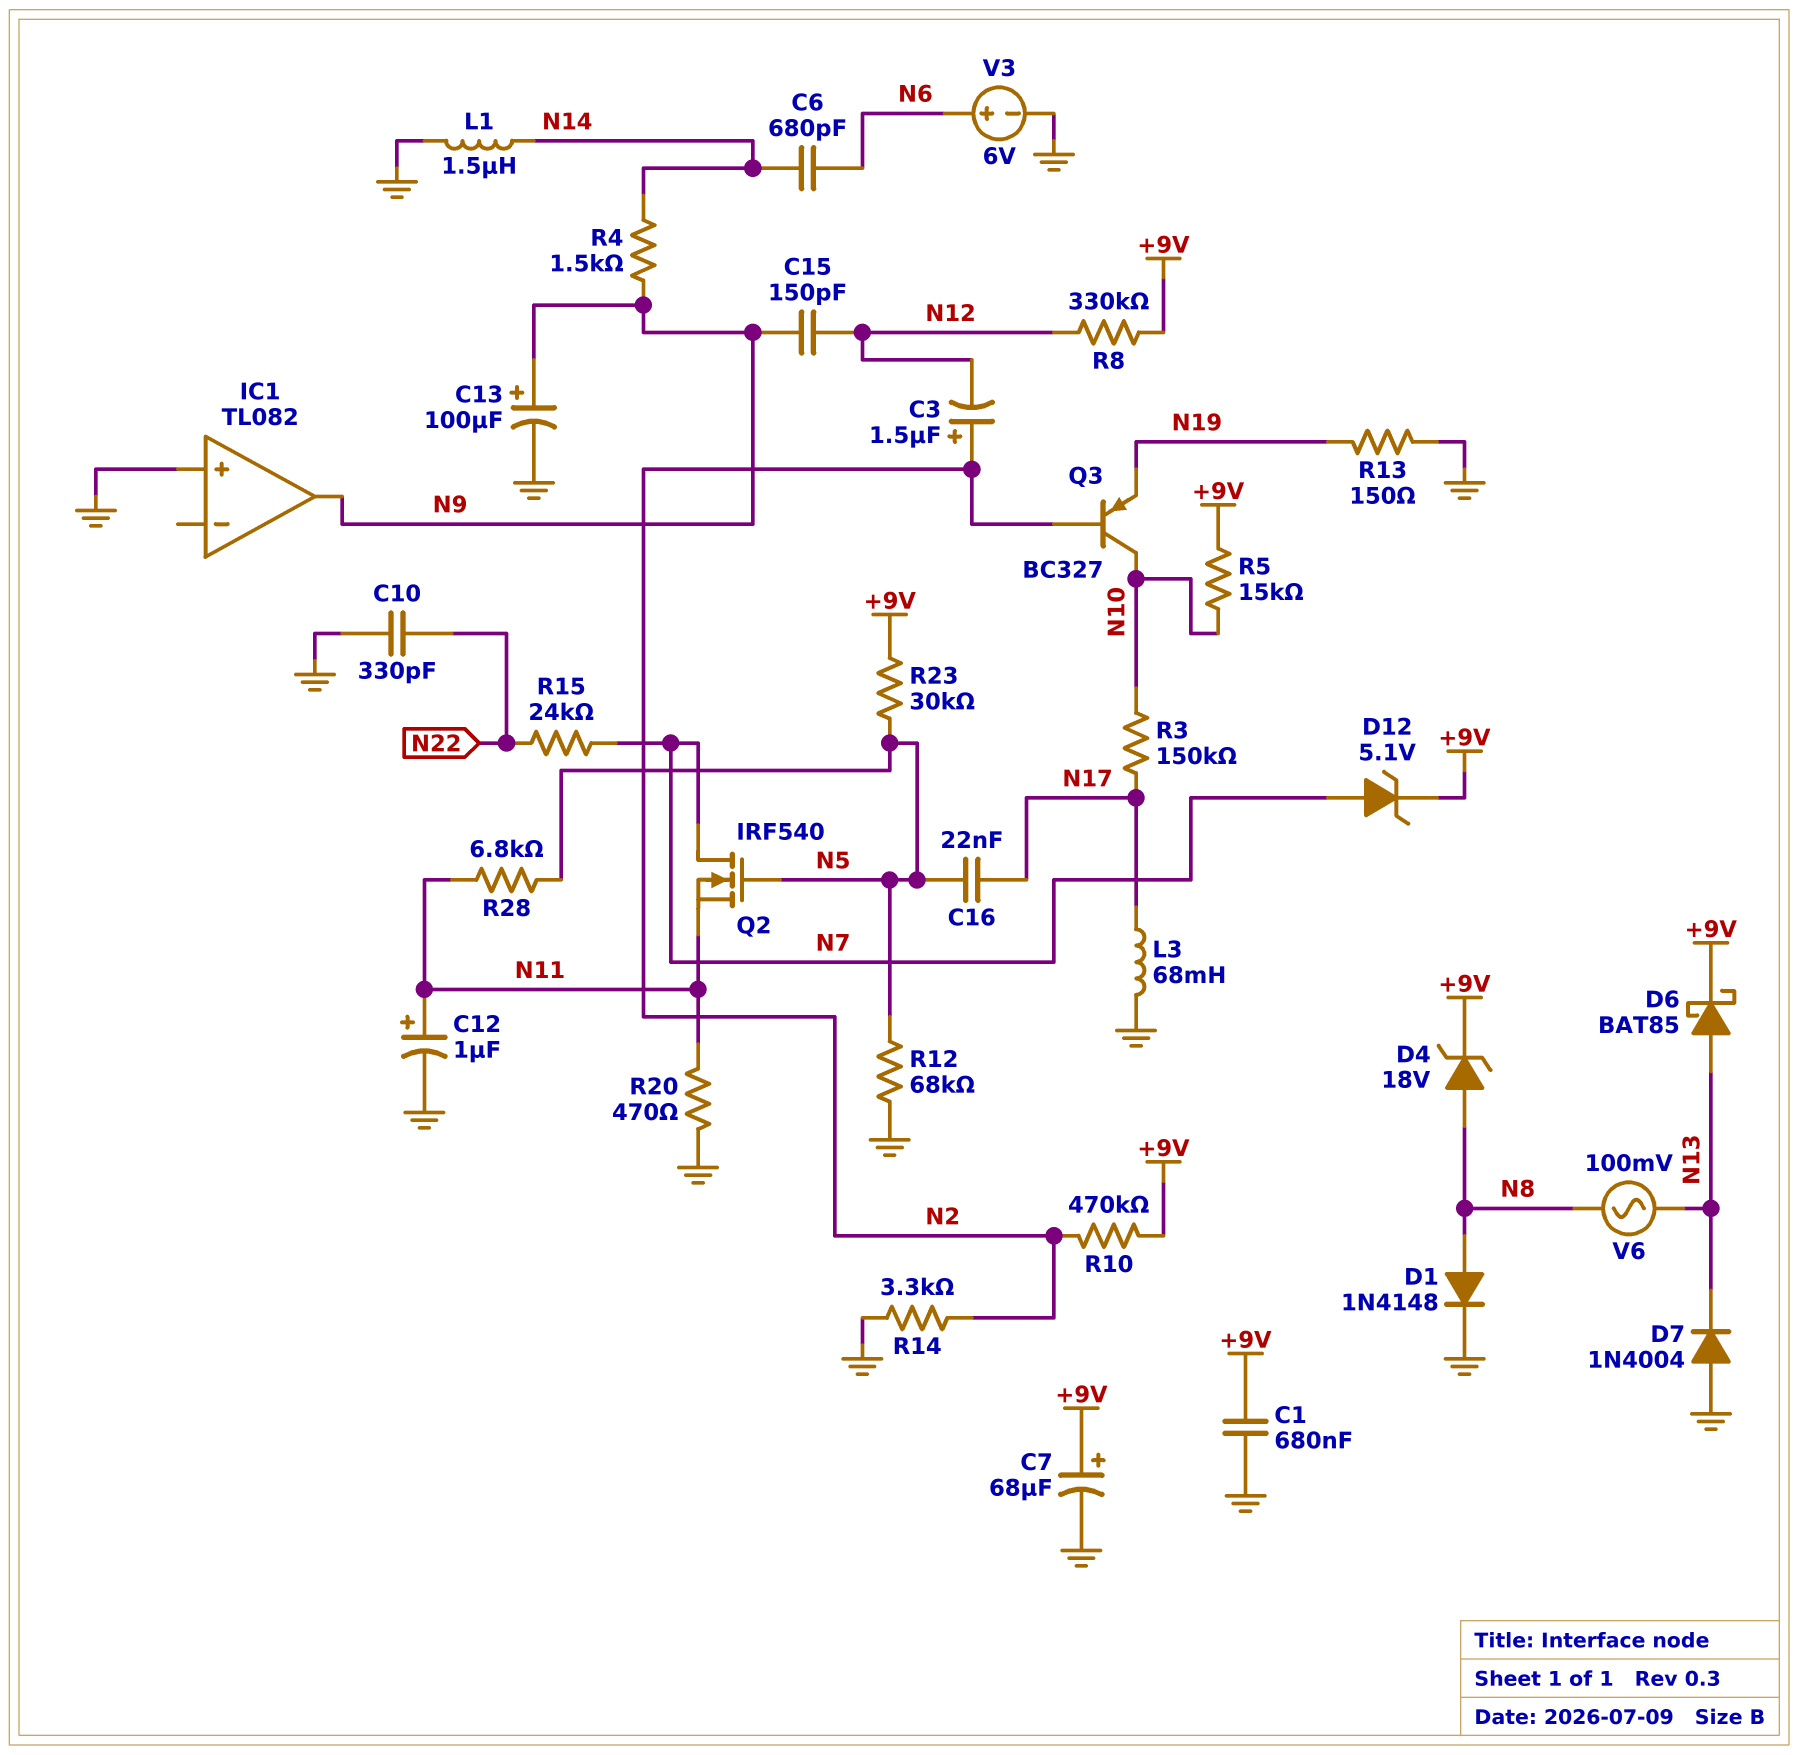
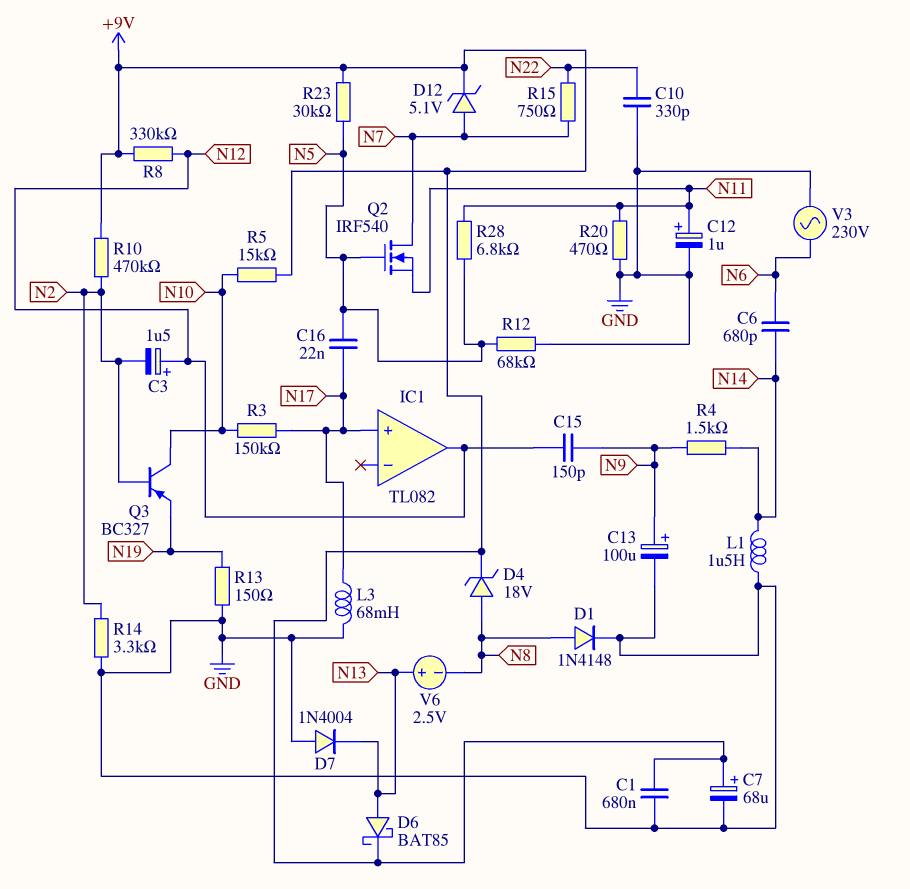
C3: 1.5uF (plus N2, minus N12) -> 1.5uF (plus N12, minus N2)
IC1 pin in+: GND -> N17
IC1 pin out: N9 -> N12
R15: 24k (N7, N22) -> 750 (N7, N22)
V3: 6V (plus N6, minus GND) -> AC 230V (GND, N6)
V6: AC 100mV (N8, N13) -> 2.5V (plus N13, minus N8)

